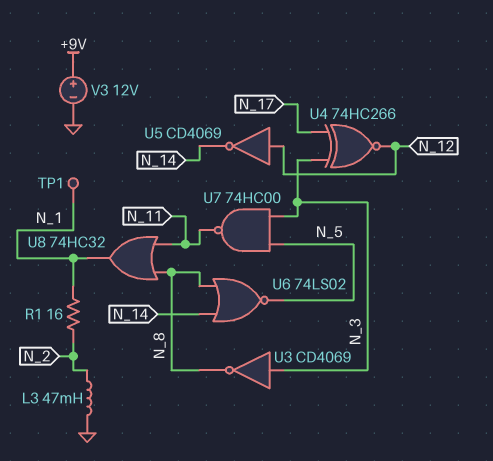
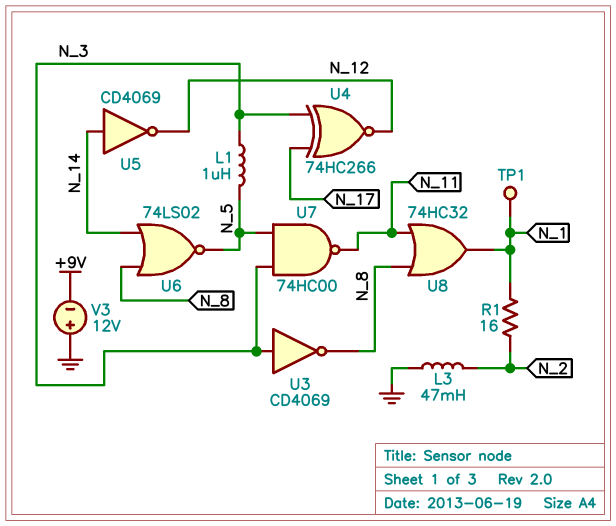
L1: none -> 1uH (N_3, N_5)
U5: NOT CD4069 (in N_12, out N_14) -> NOT CD4069 (in N_14, out N_12)
V3: 12V (plus +9V, minus GND) -> 12V (plus GND, minus +9V)

